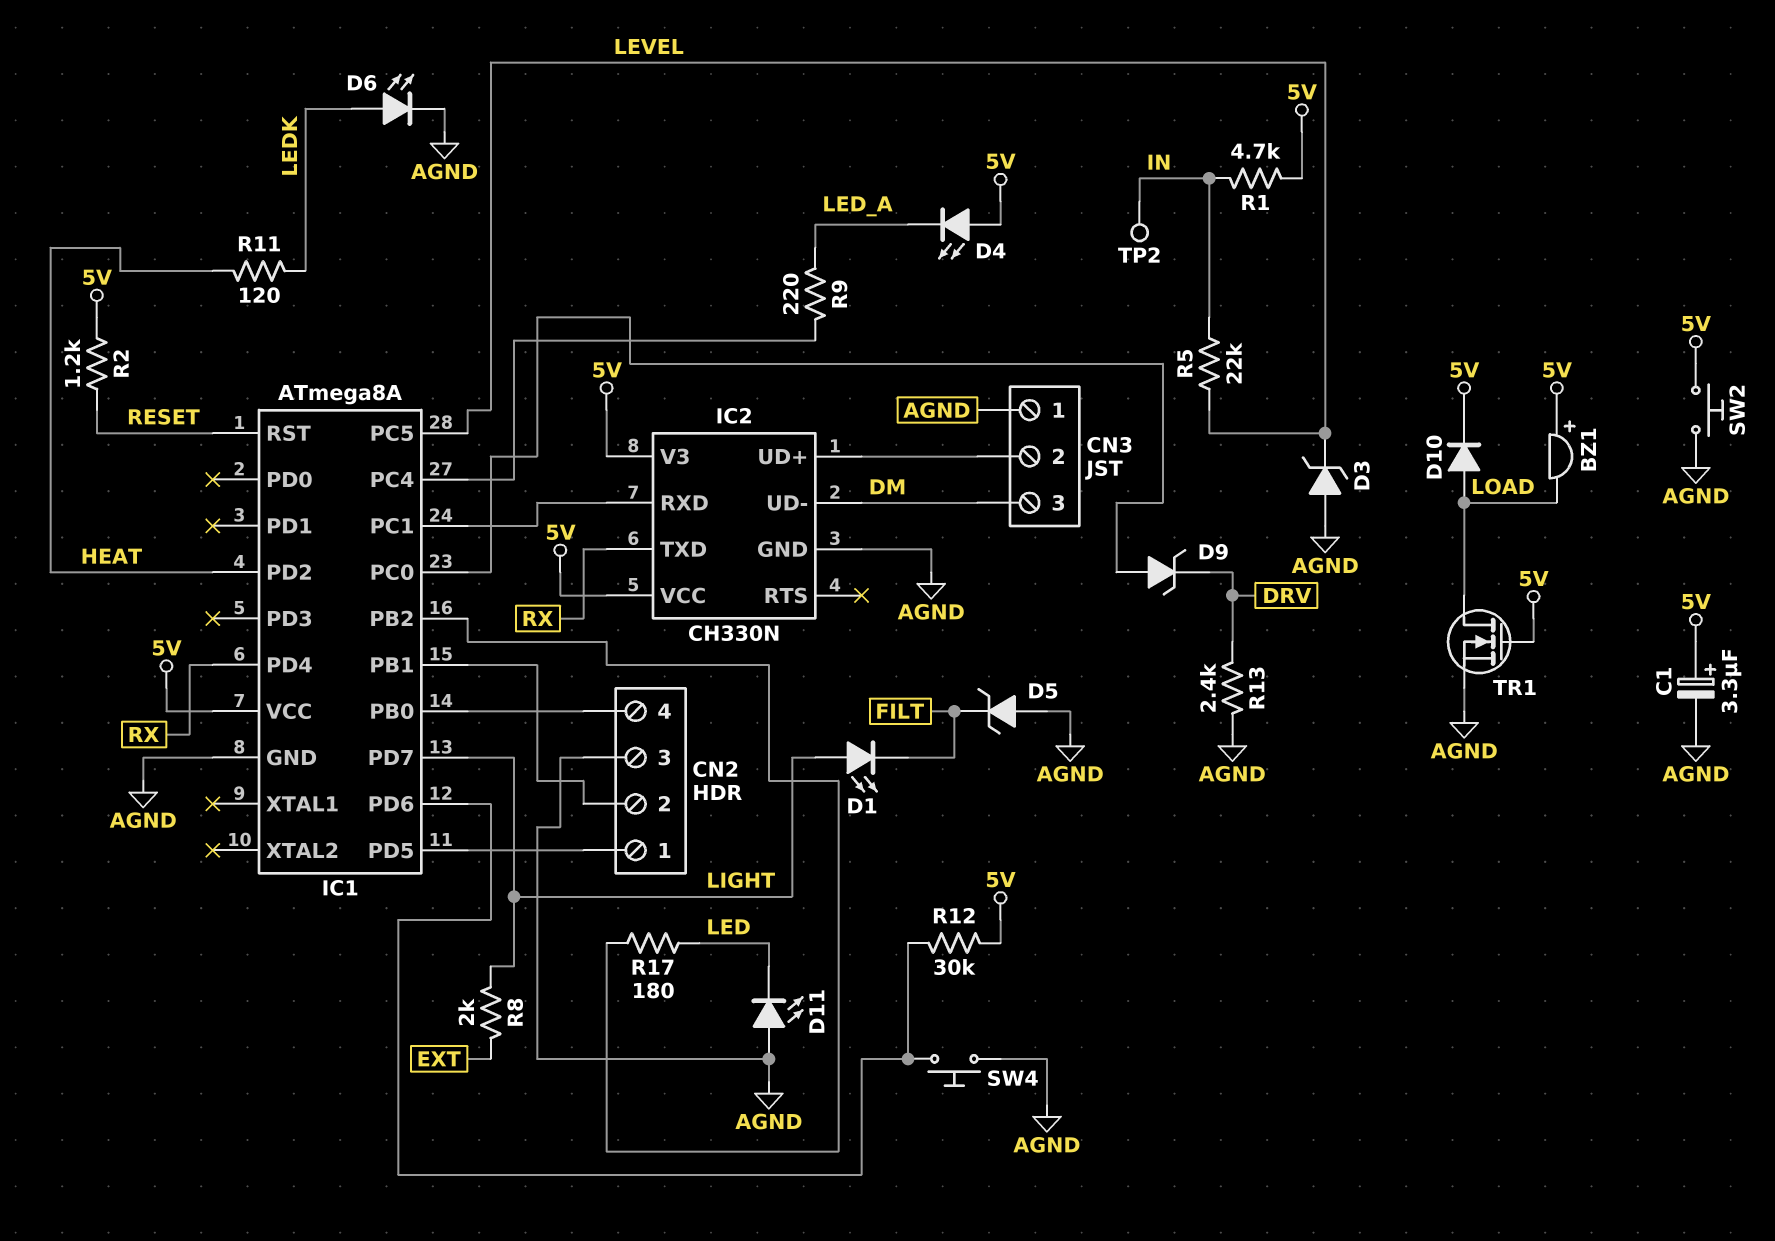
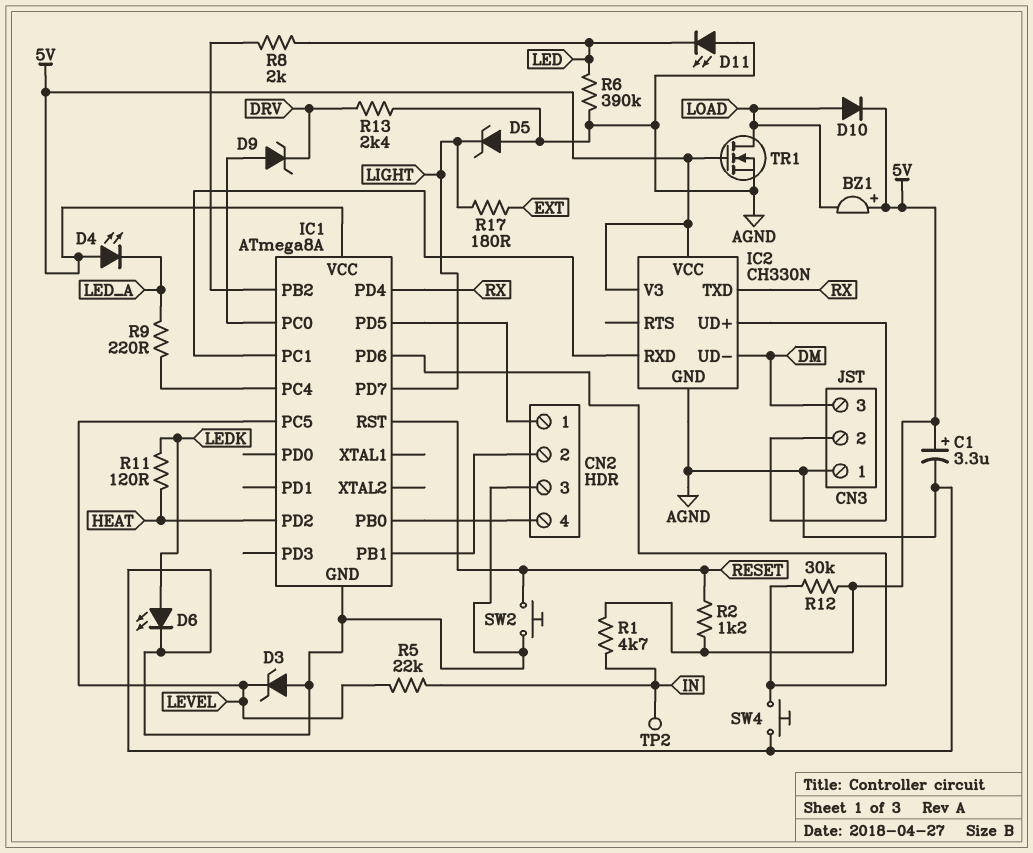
D1: LED (A LIGHT, K FILT) -> none
D5: zener (A AGND, K FILT) -> zener (A AGND, K LIGHT)
R6: none -> 390k (AGND, LED)
R8: 2k (EXT, LIGHT) -> 2k (IC1/PB2, LED)
R17: 180 (IC1/PB2, LED) -> 180 (EXT, LIGHT)
SW2: button (5V, AGND) -> button (AGND, RESET)

